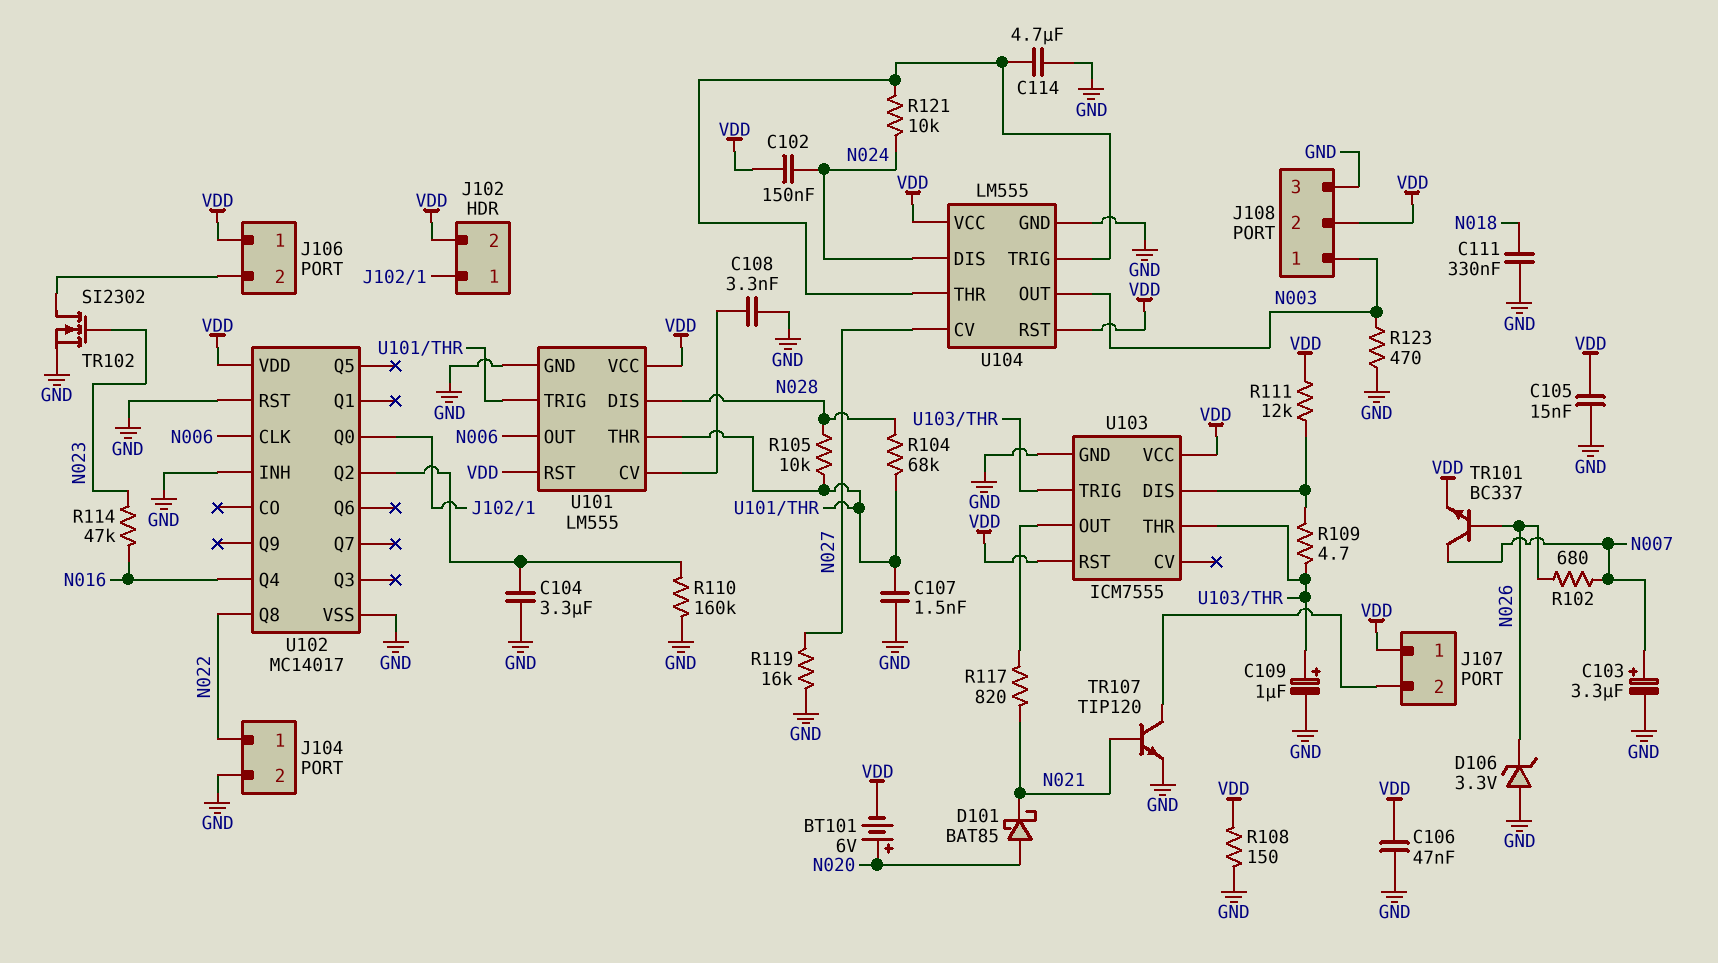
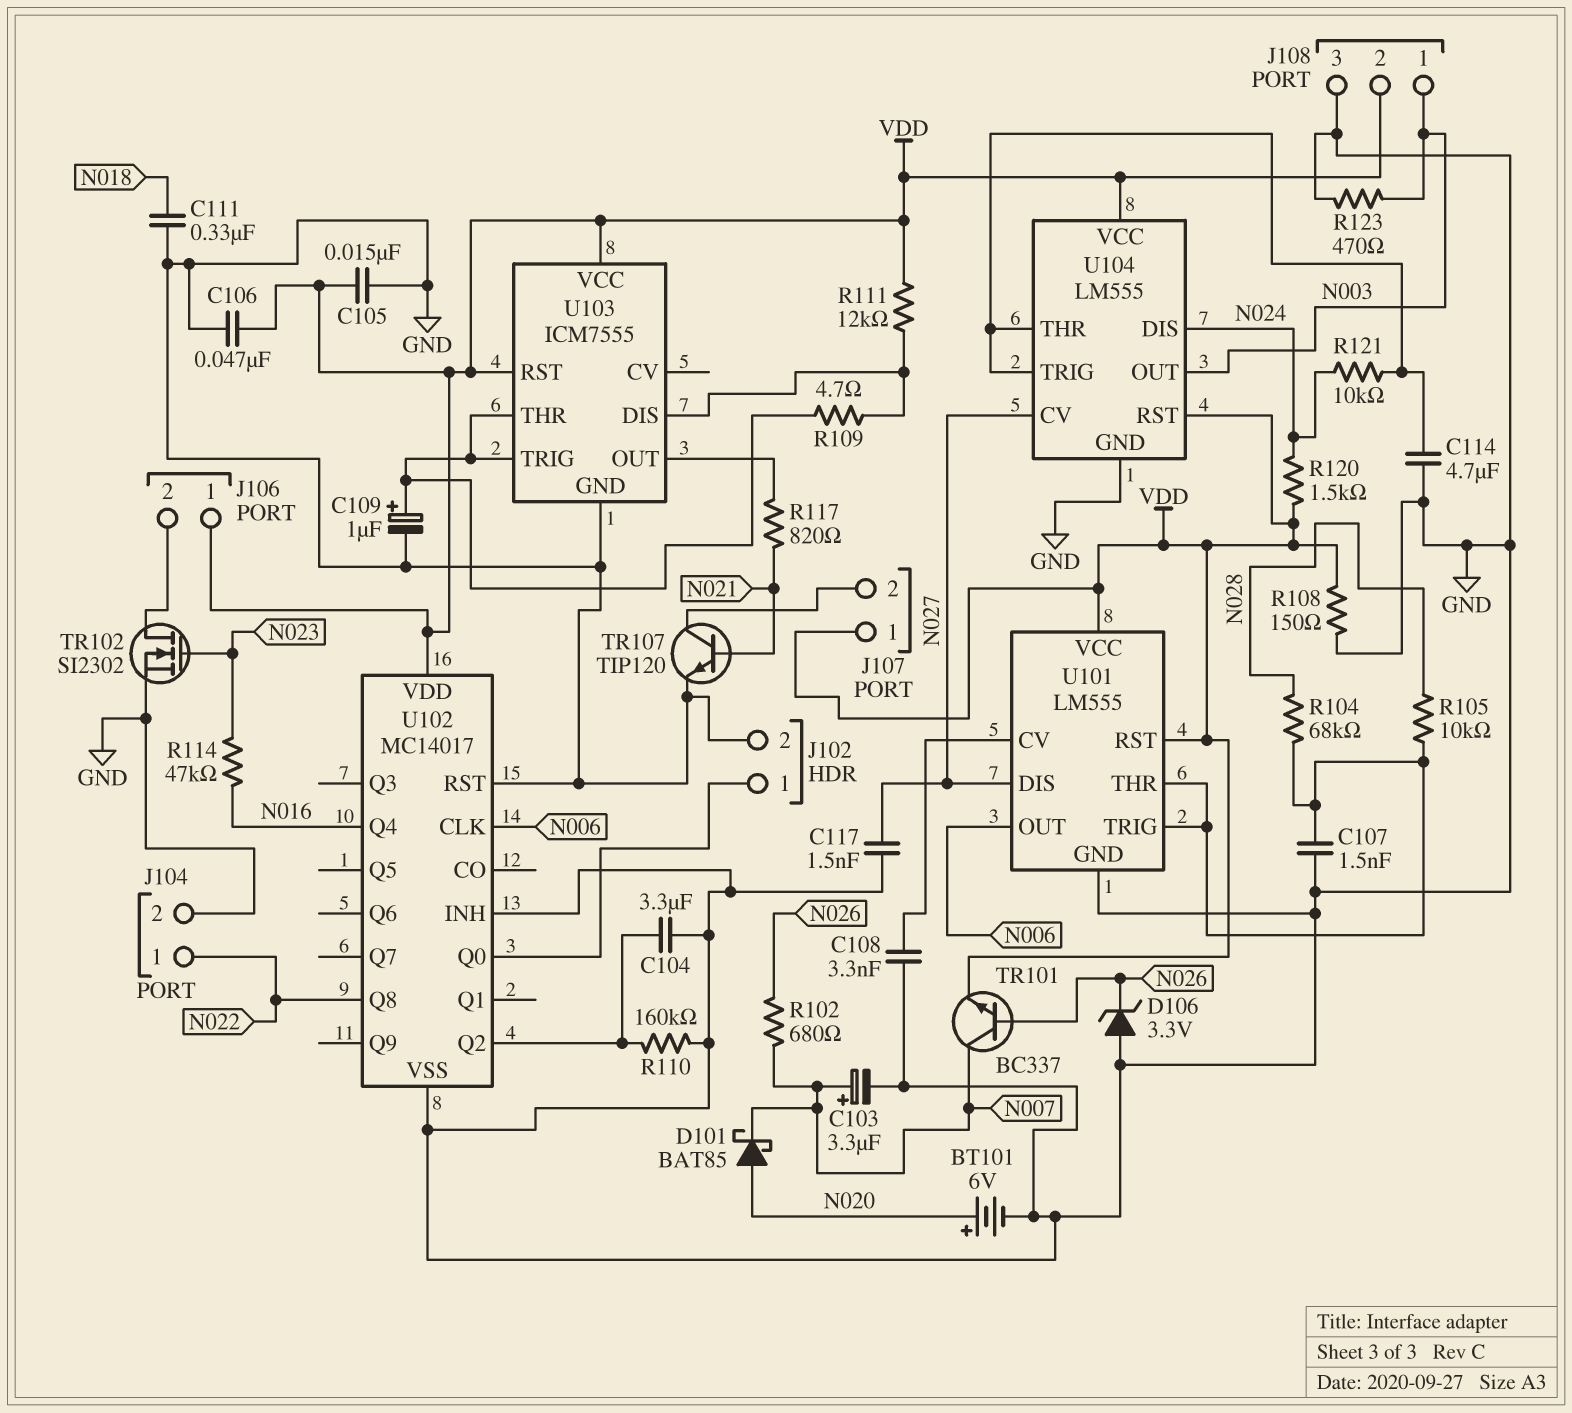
BT101: 6V (plus N020, minus VDD) -> 6V (plus N020, minus GND)
C102: 150nF (N024, VDD) -> none
C117: none -> 1.5nF (GND, N027)
D101: schottky BAT85 (A N020, K N021) -> schottky BAT85 (A N020, K N007)
J102 pin 2: VDD -> GND
R119: 16k (GND, N027) -> none
R120: none -> 1.5k (N024, VDD)
U101 pin DIS: N028 -> N027

